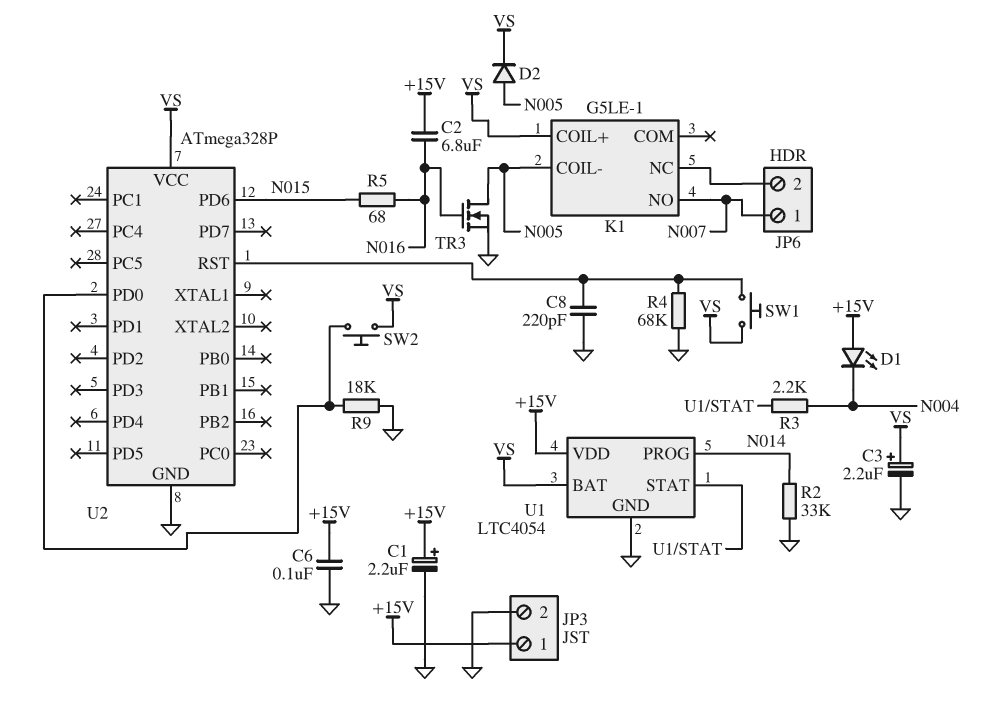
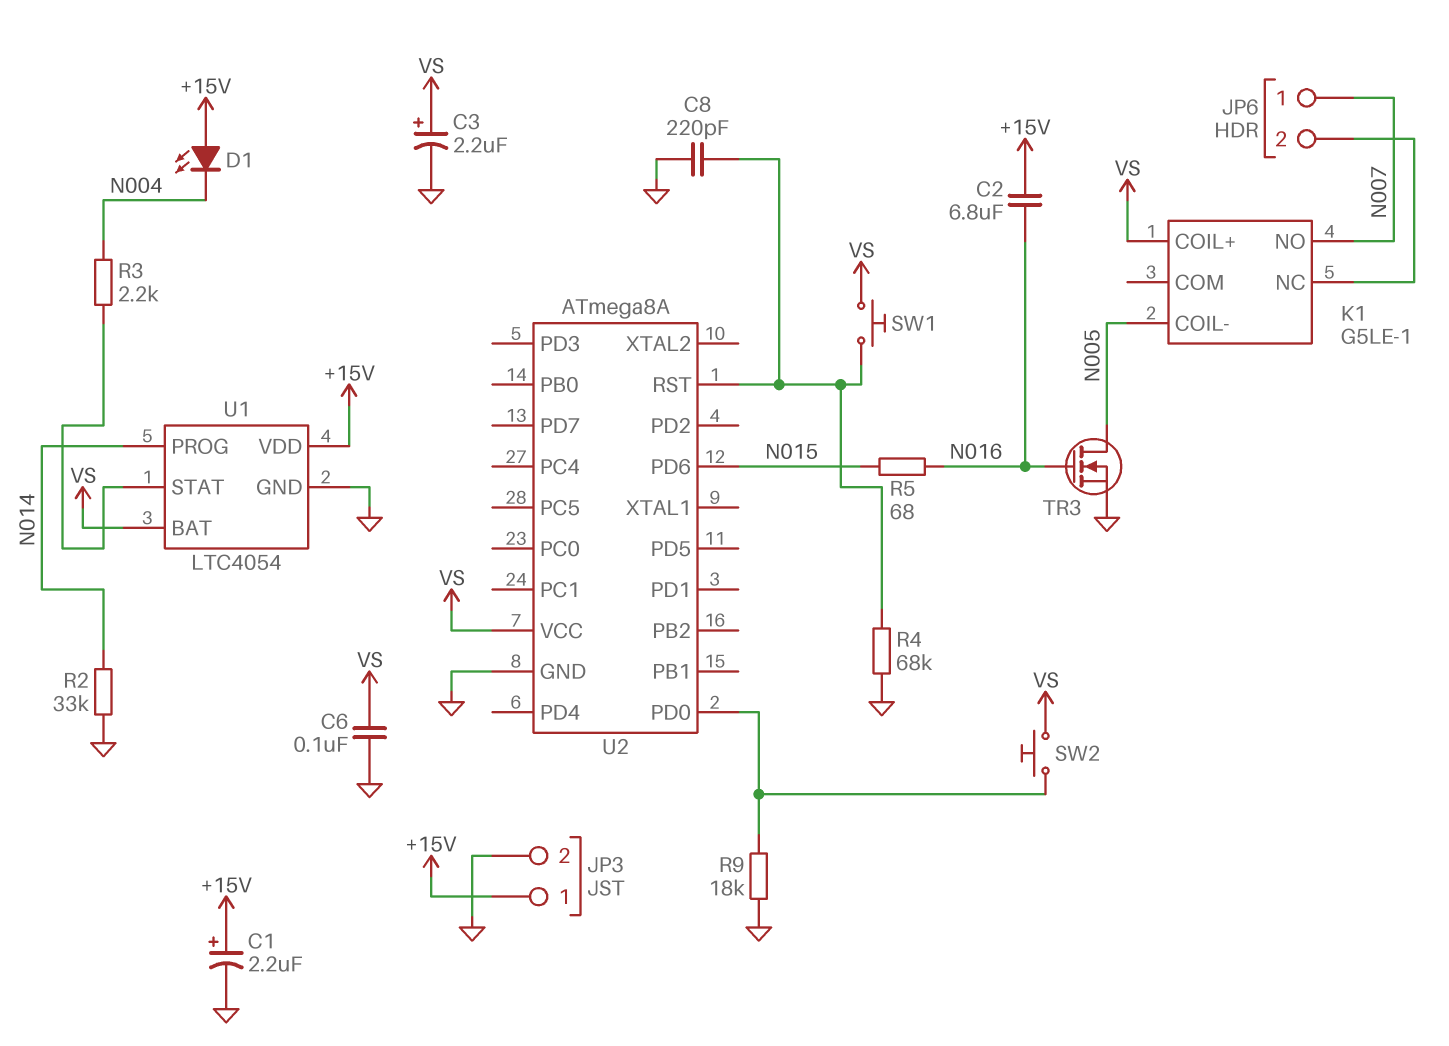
C6: 100nF (+15V, GND) -> 100nF (GND, VS)
D2: diode (A N005, K VS) -> none
U2: ATmega328P -> ATmega8A

